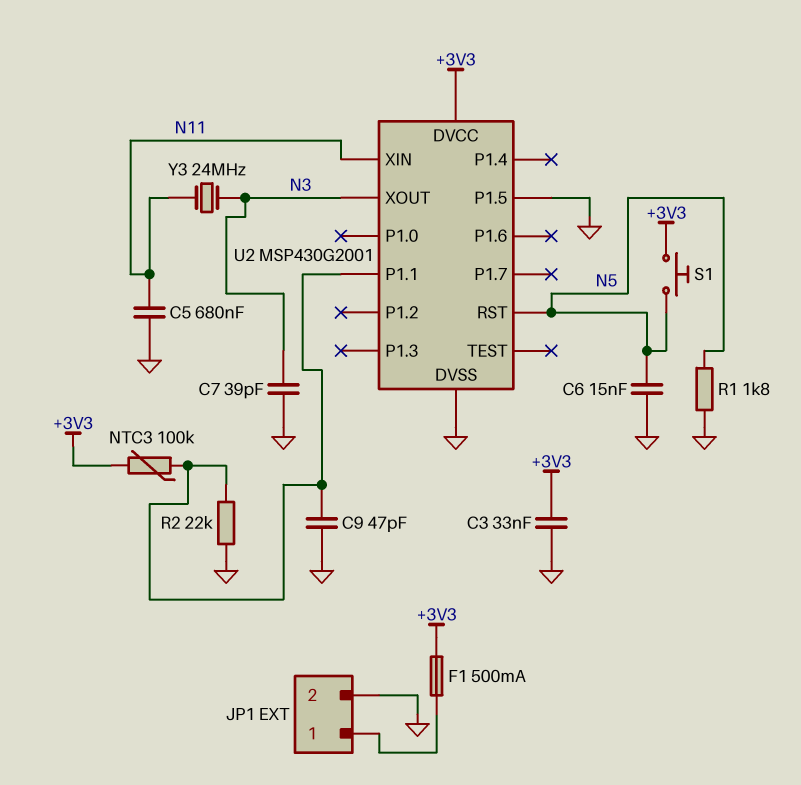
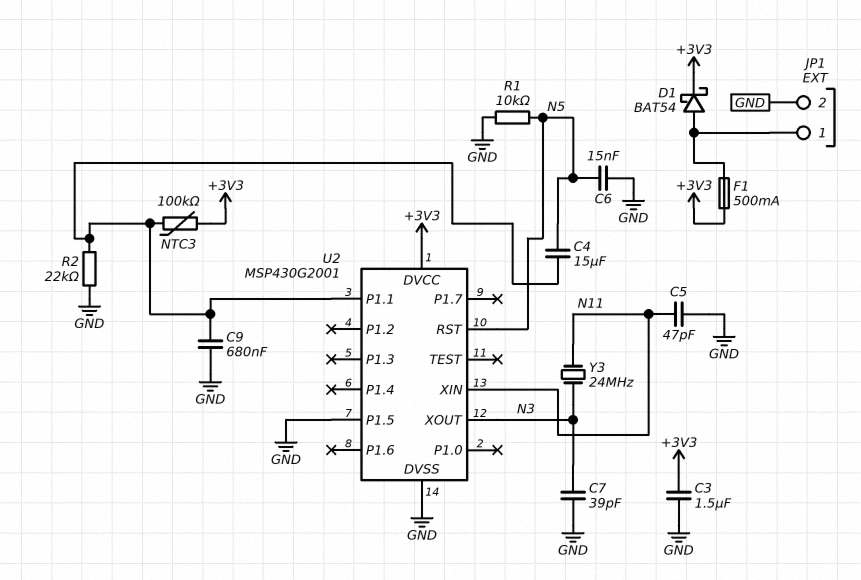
C3: 33nF (+3V3, GND) -> 1.5uF (+3V3, GND)
C4: none -> 15uF (N5, U2/P1.1)
C5: 680nF (GND, N11) -> 47pF (GND, N11)
C9: 47pF (GND, U2/P1.1) -> 680nF (GND, U2/P1.1)
D1: none -> schottky BAT54 (A JP1/1, K +3V3)
R1: 1.8k (GND, N5) -> 10k (GND, N5)
S1: button (+3V3, N5) -> none

